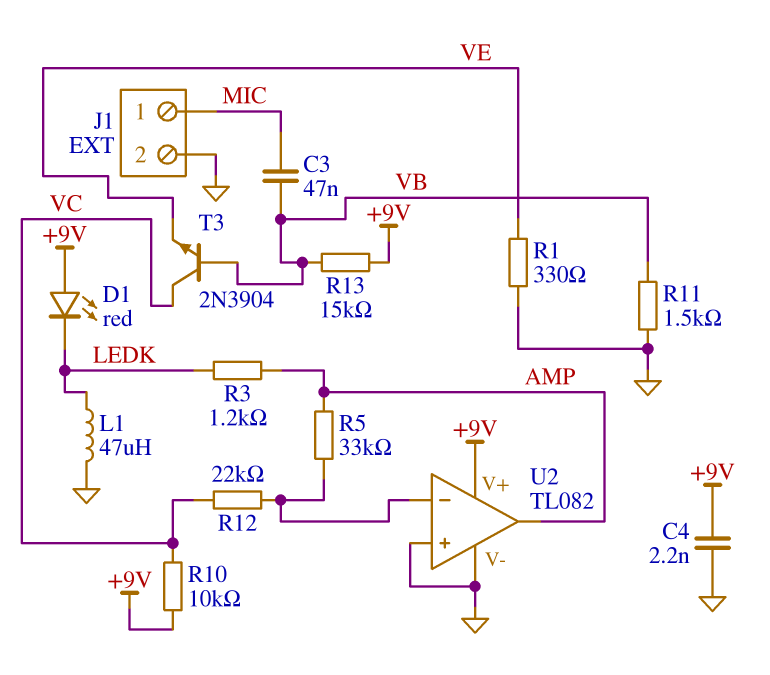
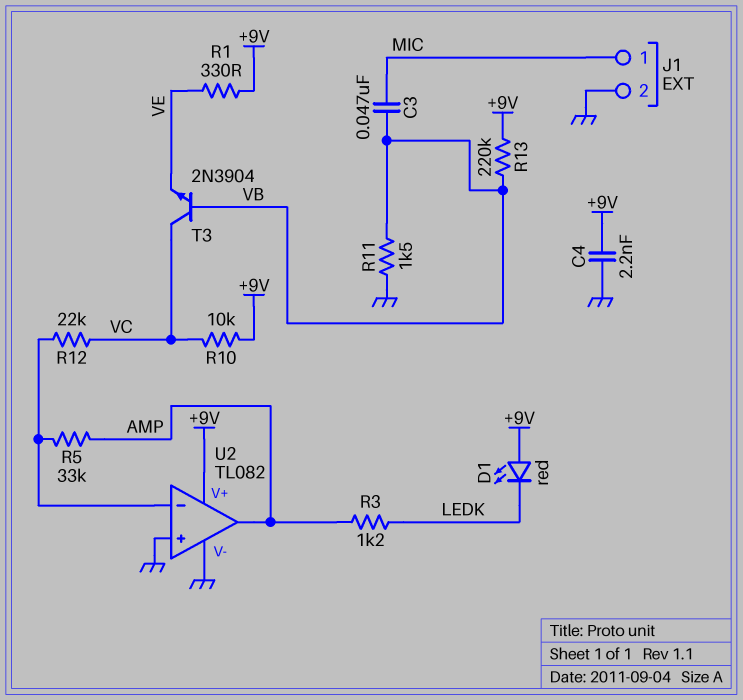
L1: 47uH (GND, LEDK) -> none
R1: 330 (GND, VE) -> 330 (+9V, VE)
R13: 15k (+9V, VB) -> 220k (+9V, VB)

